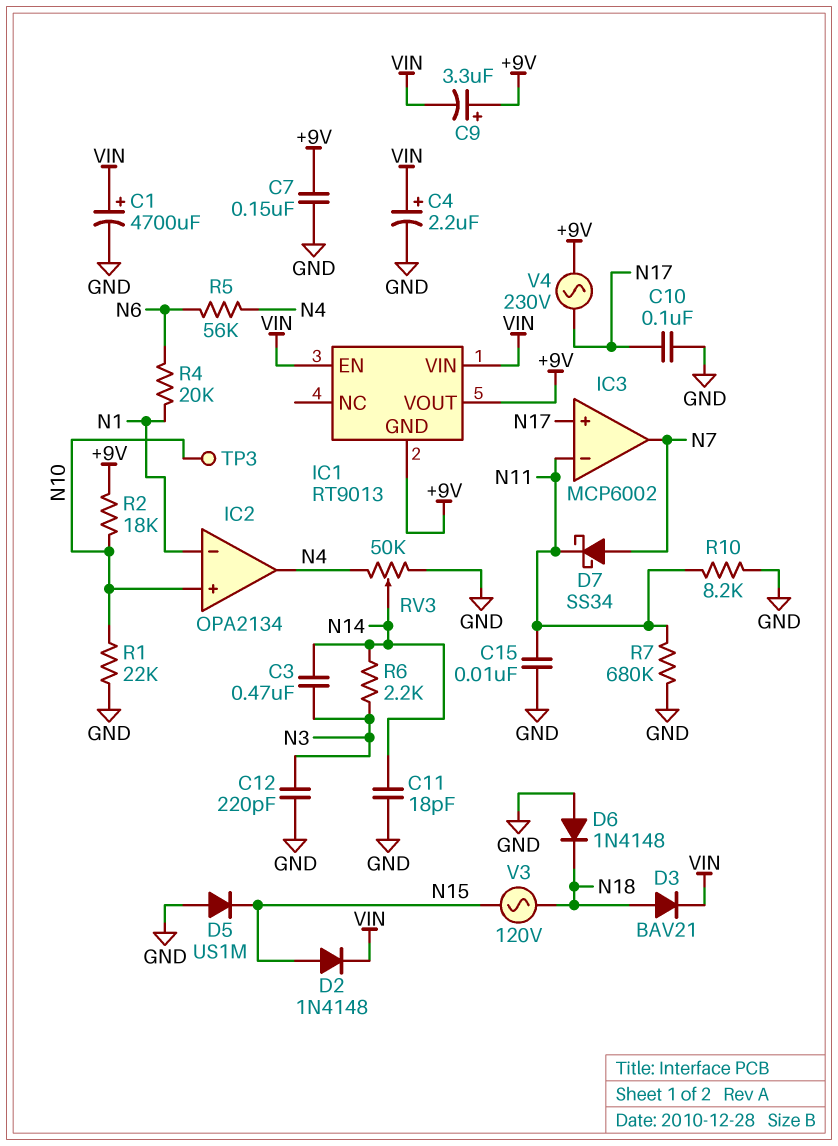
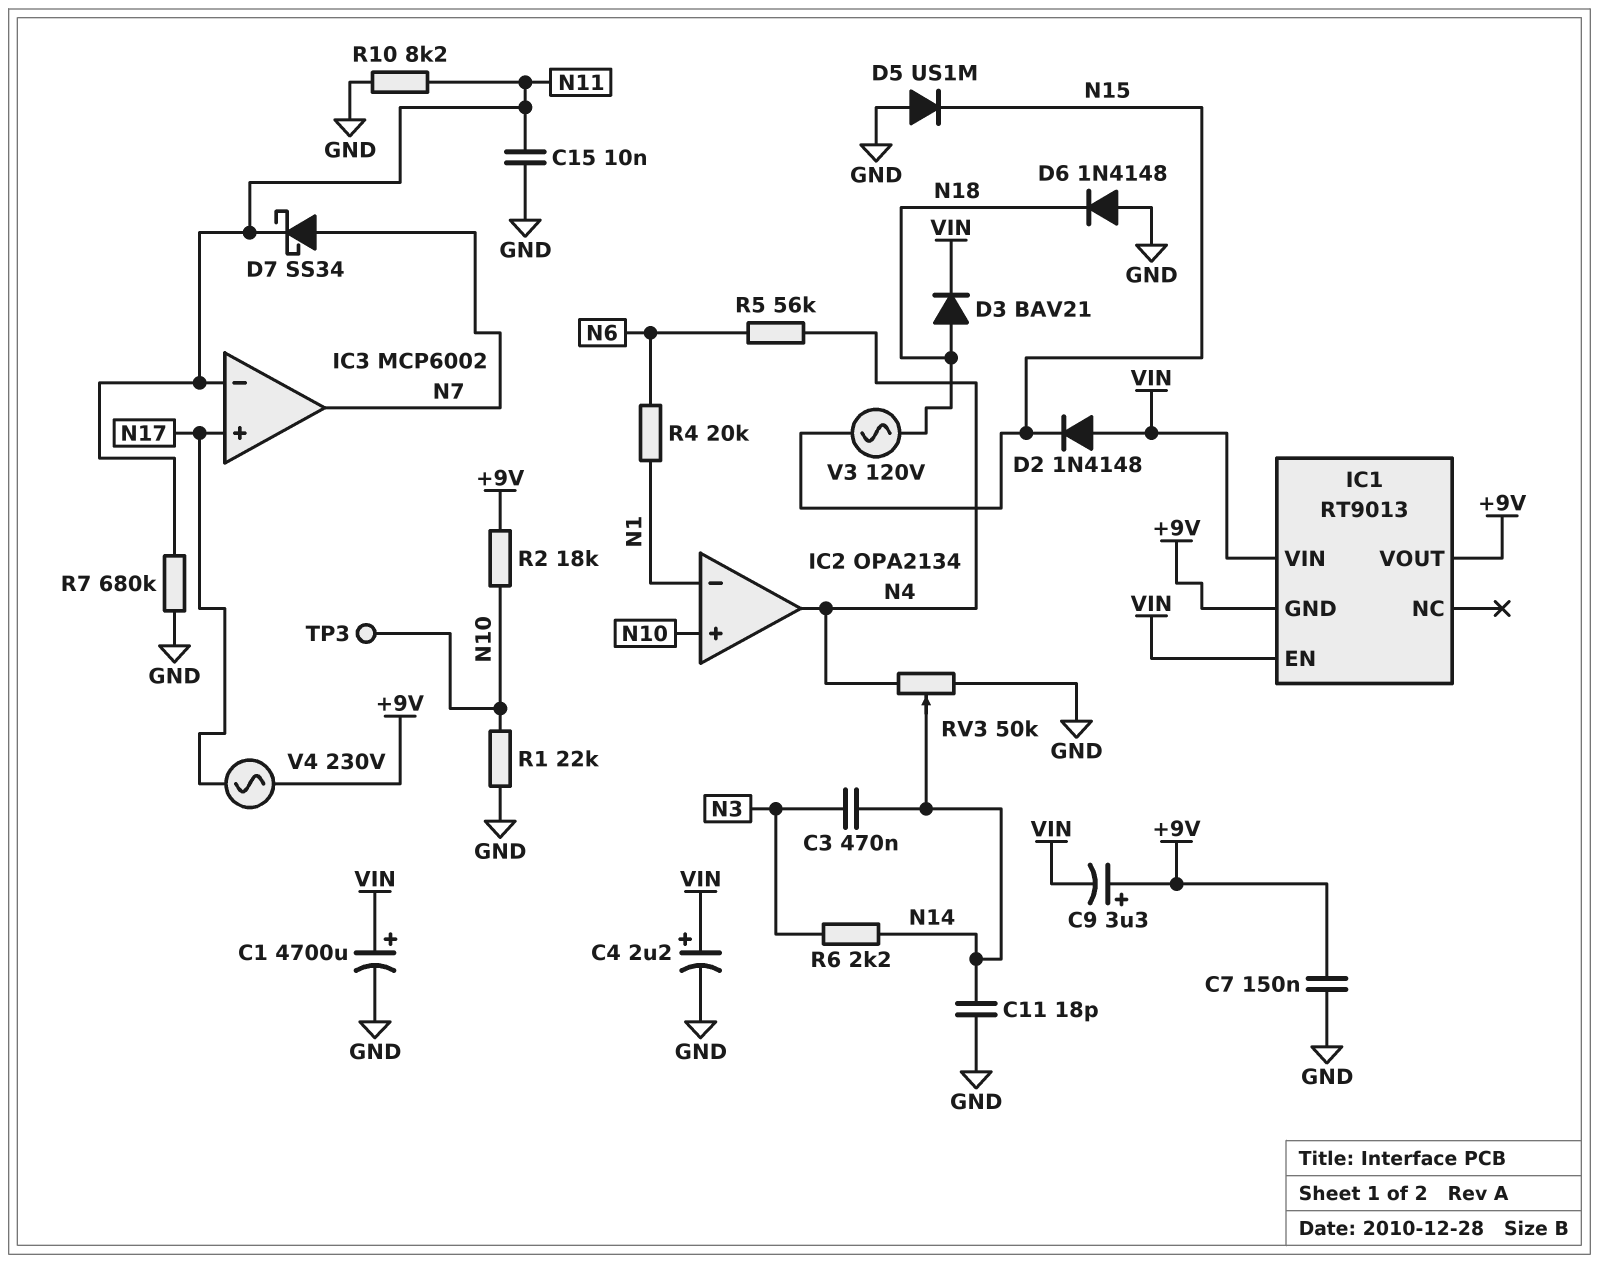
C10: 100nF (GND, N17) -> none
C12: 220pF (GND, N3) -> none
D2: diode 1N4148 (A N15, K VIN) -> diode 1N4148 (A VIN, K N15)

